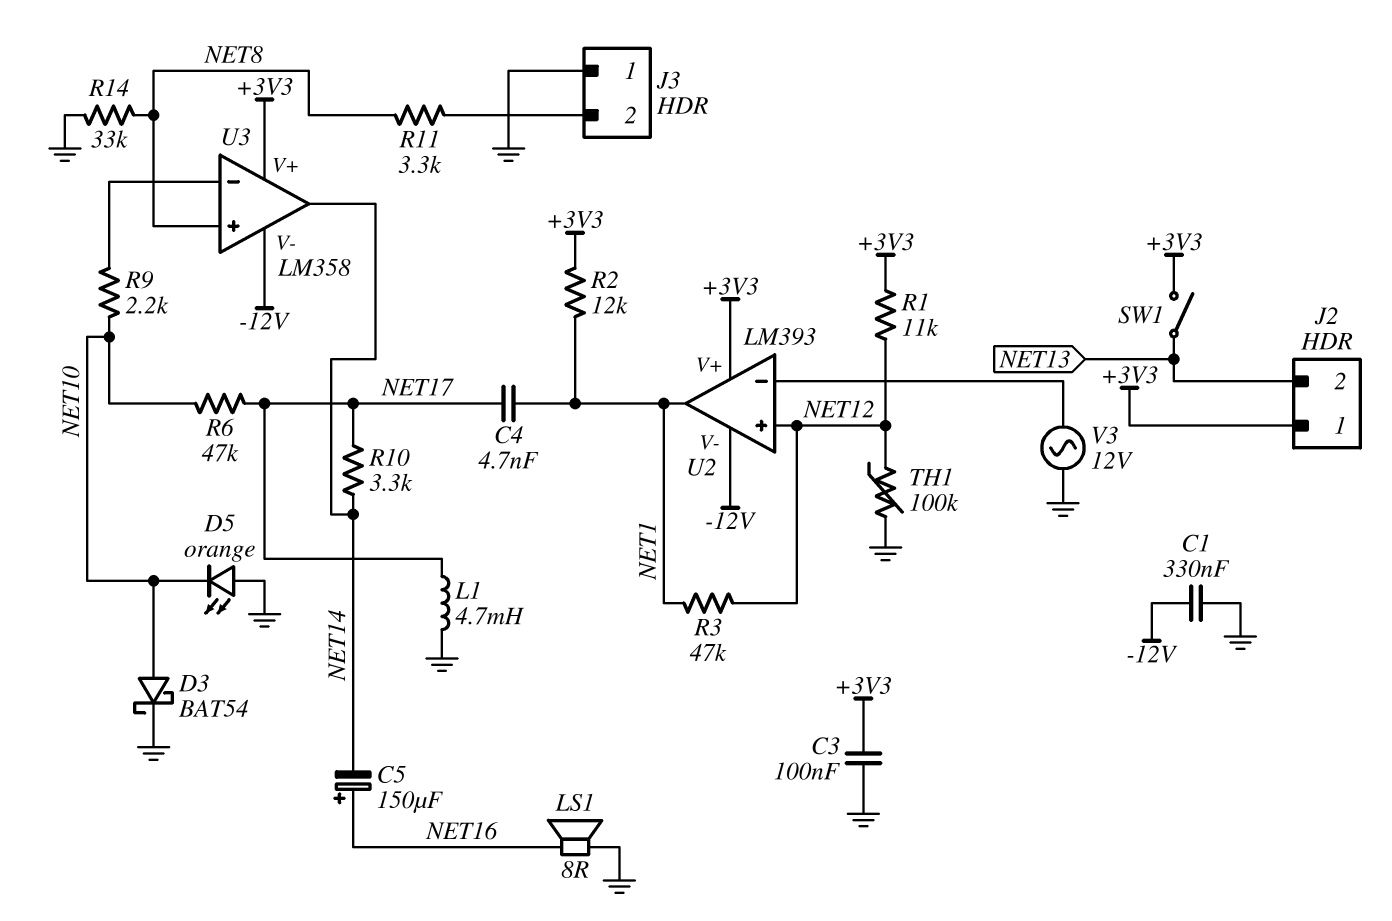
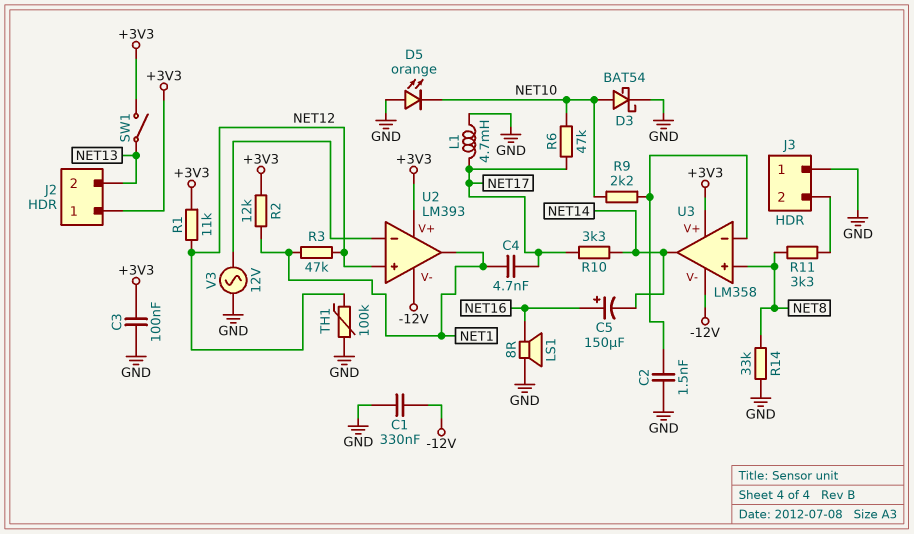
C2: none -> 1.5nF (GND, U3/in-)

